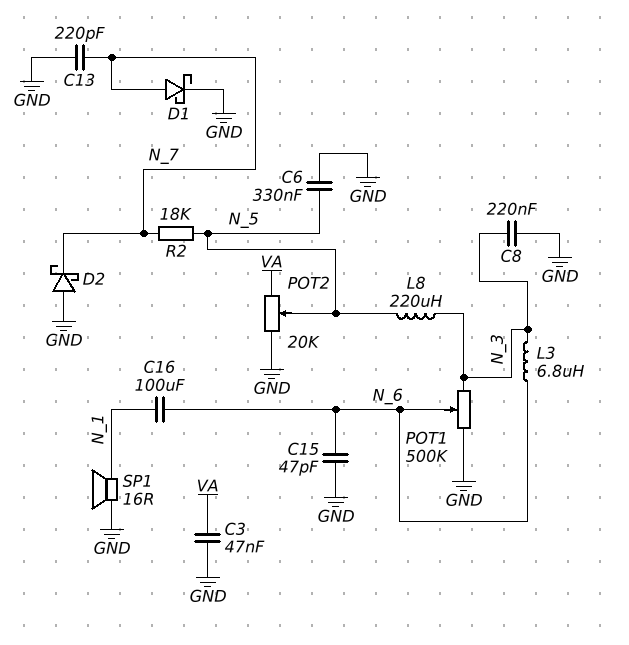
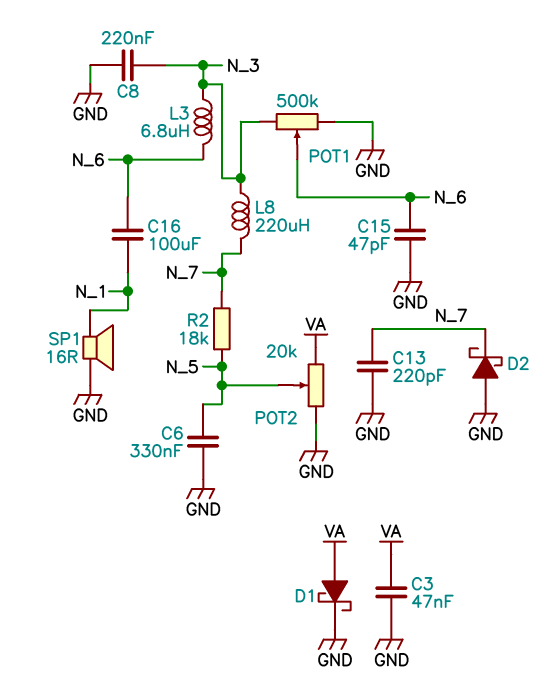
D1: schottky (A N_7, K GND) -> schottky (A VA, K GND)
L8: 220uH (N_3, N_5) -> 220uH (N_3, N_7)

